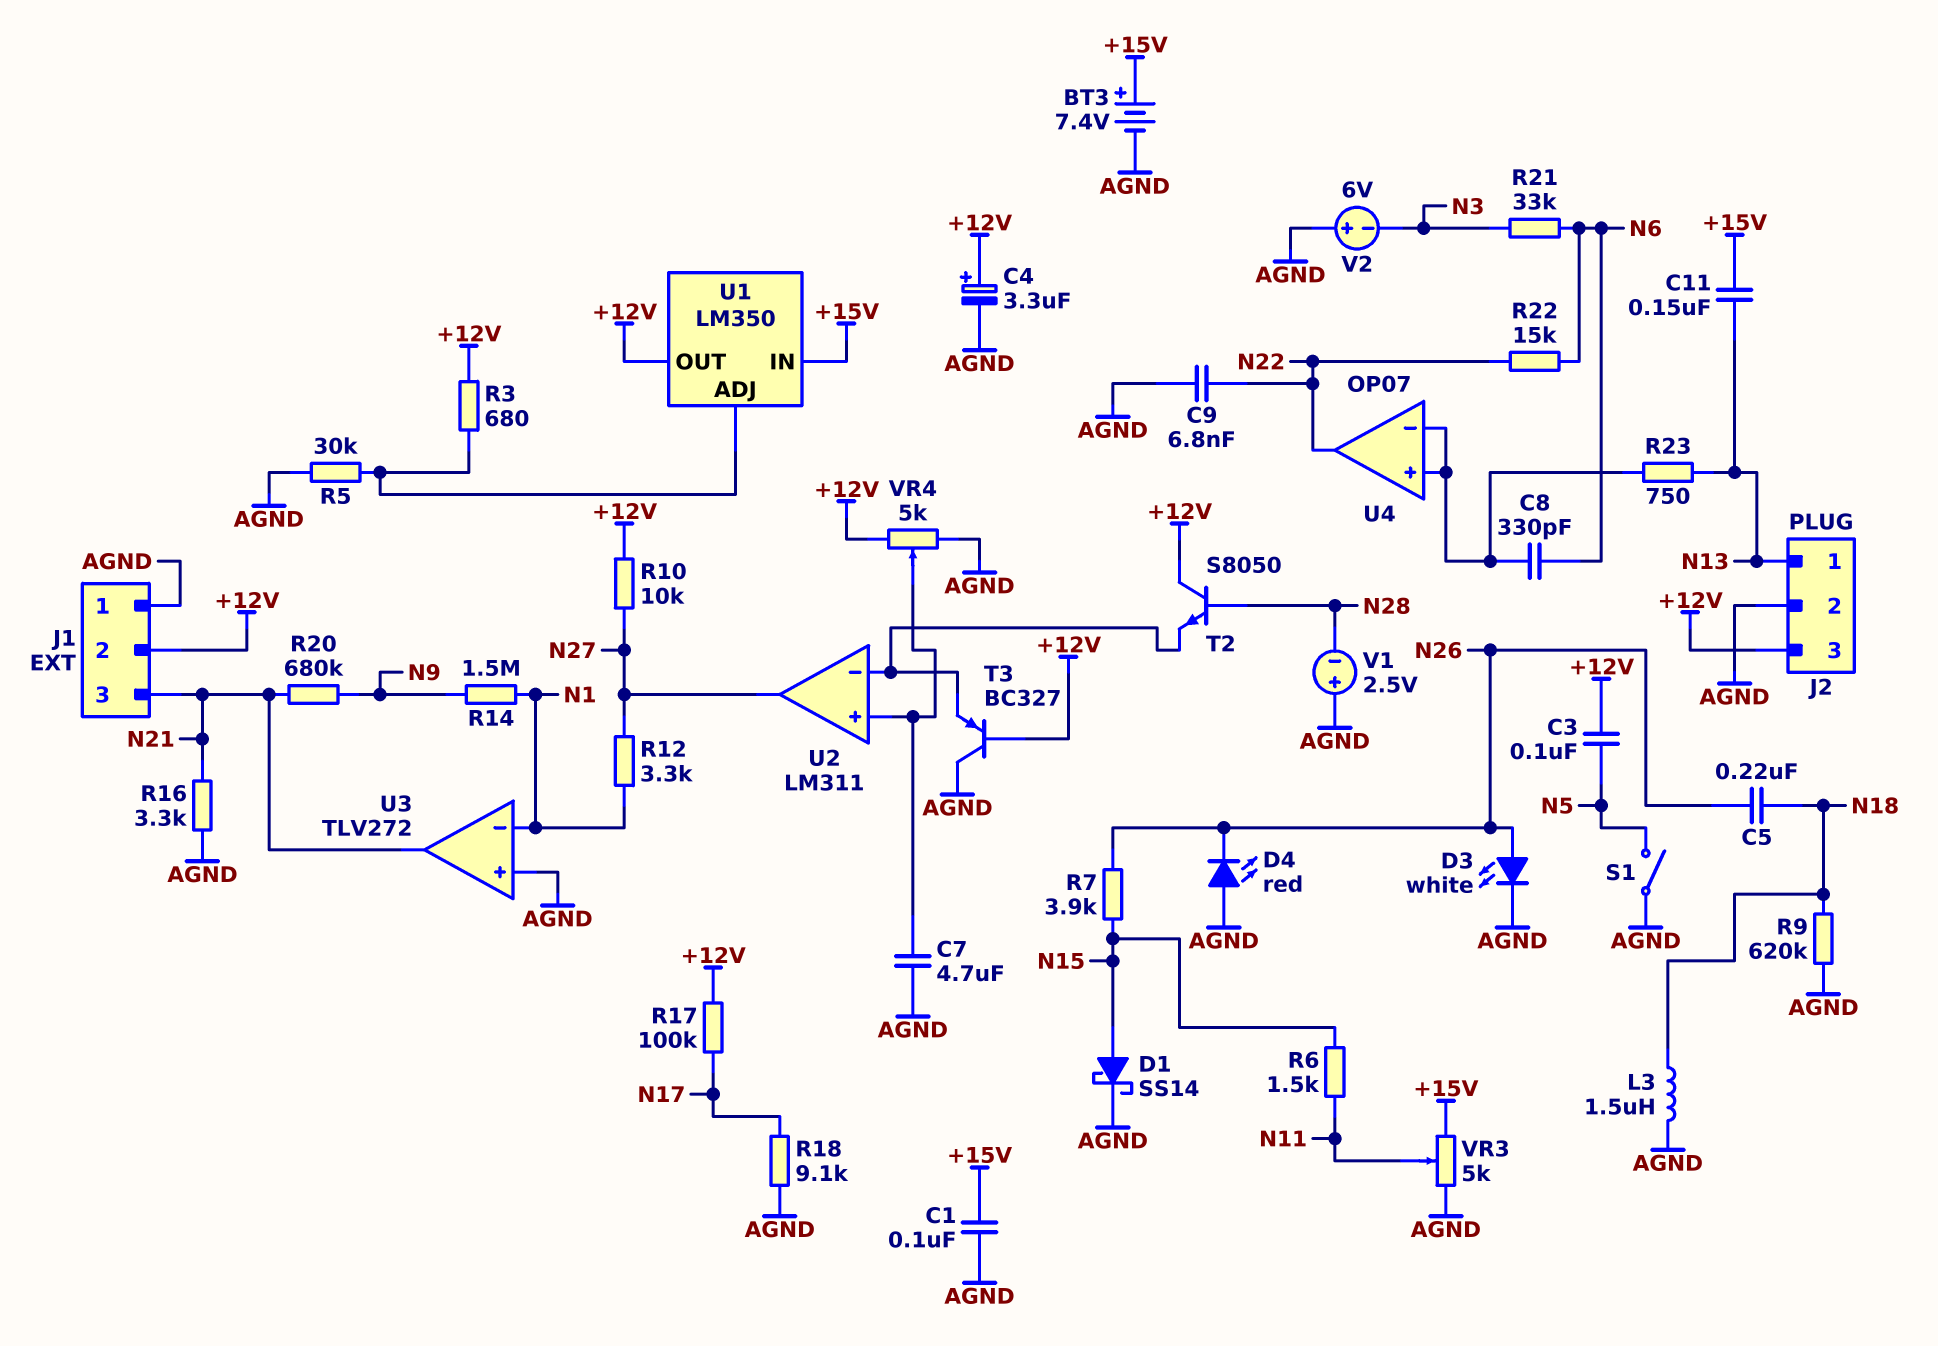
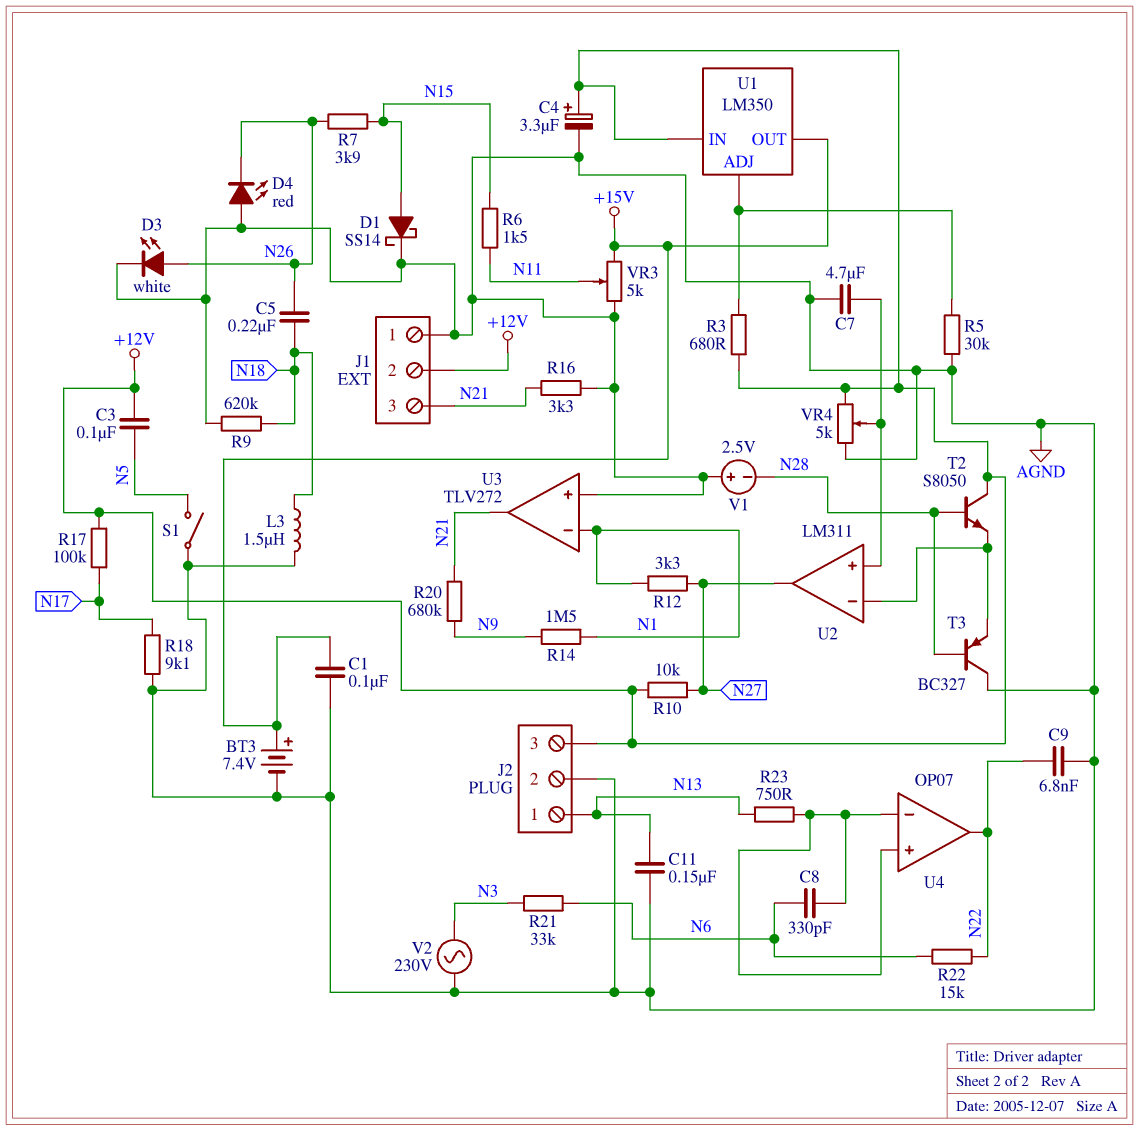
C11: 150nF (+15V, N13) -> 150nF (AGND, N13)
T3: PNP BC327 (B +12V, C AGND, E U2/in-) -> PNP BC327 (B N28, C AGND, E U2/in-)
U1 pin IN: +15V -> +12V
U1 pin OUT: +12V -> +15V
V2: 6V (plus AGND, minus N3) -> AC 230V (AGND, N3)

